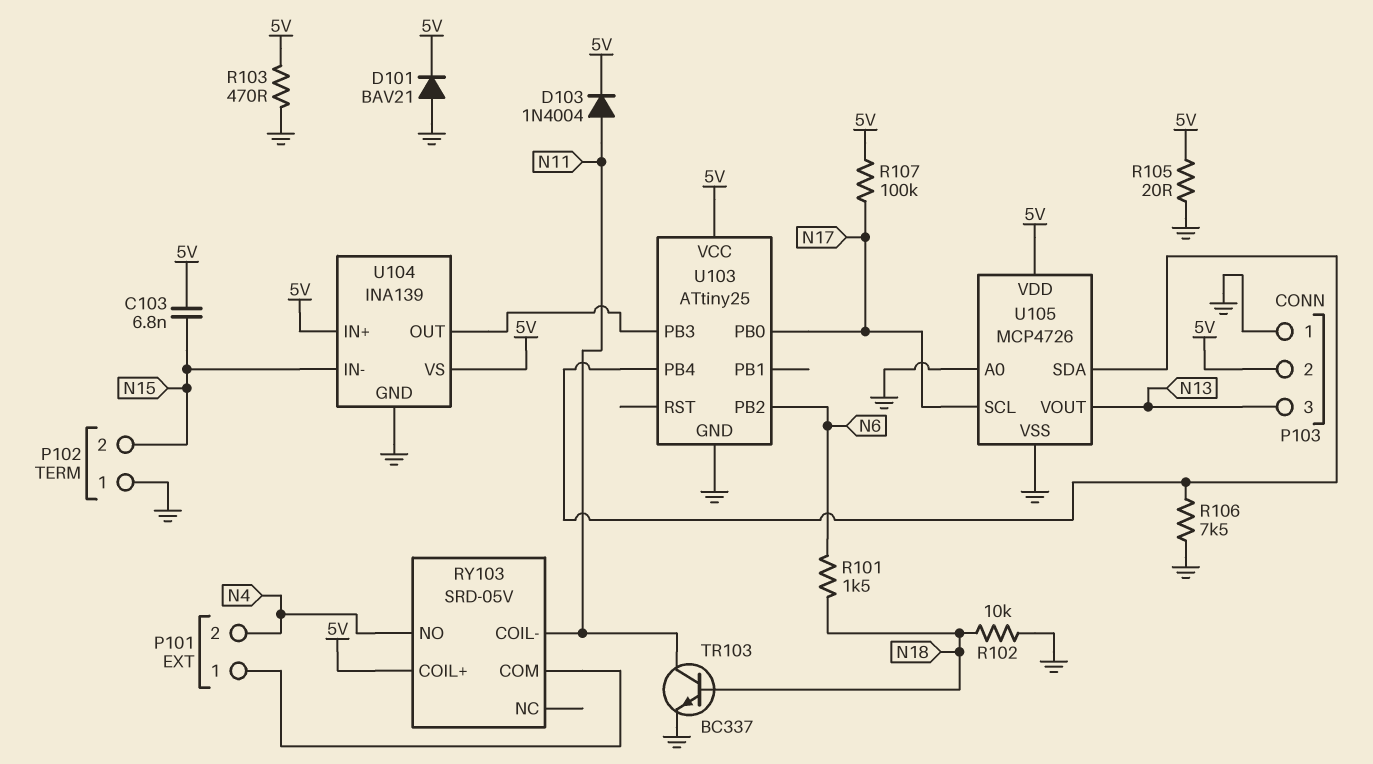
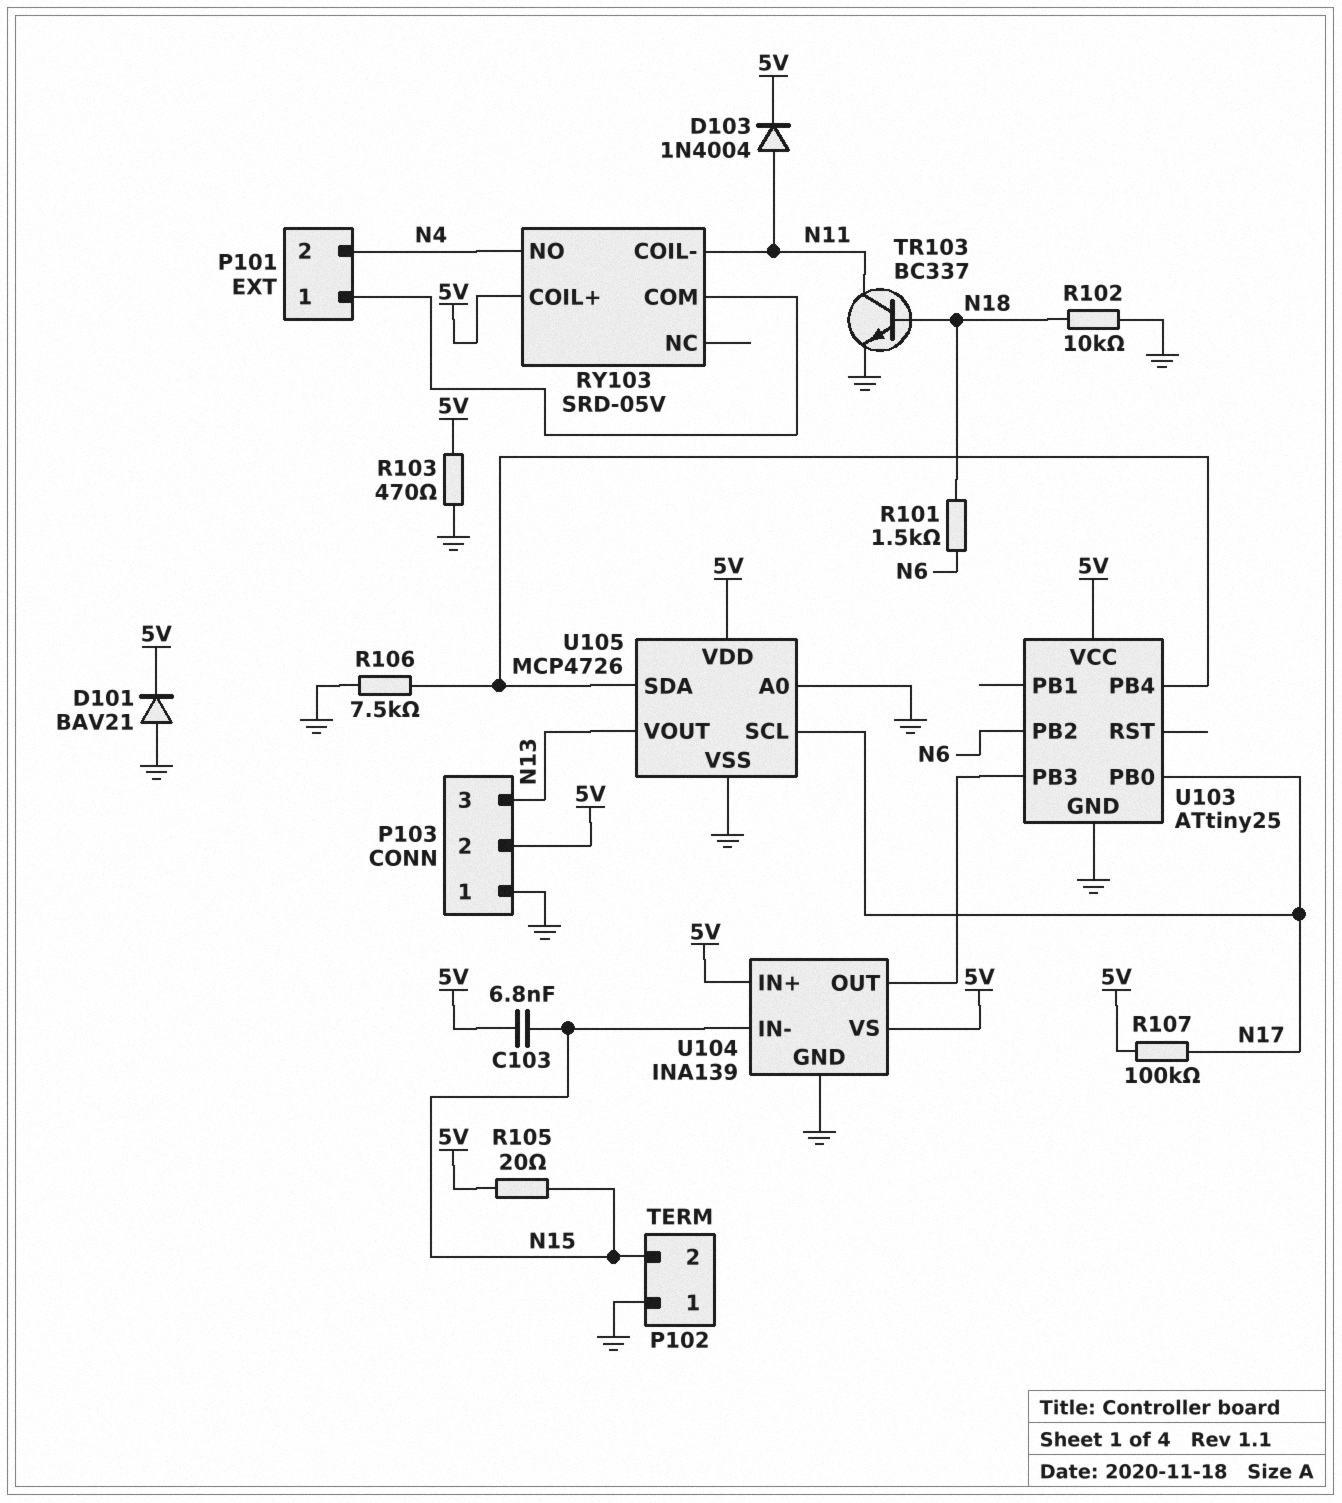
R105: 20 (5V, GND) -> 20 (5V, N15)

